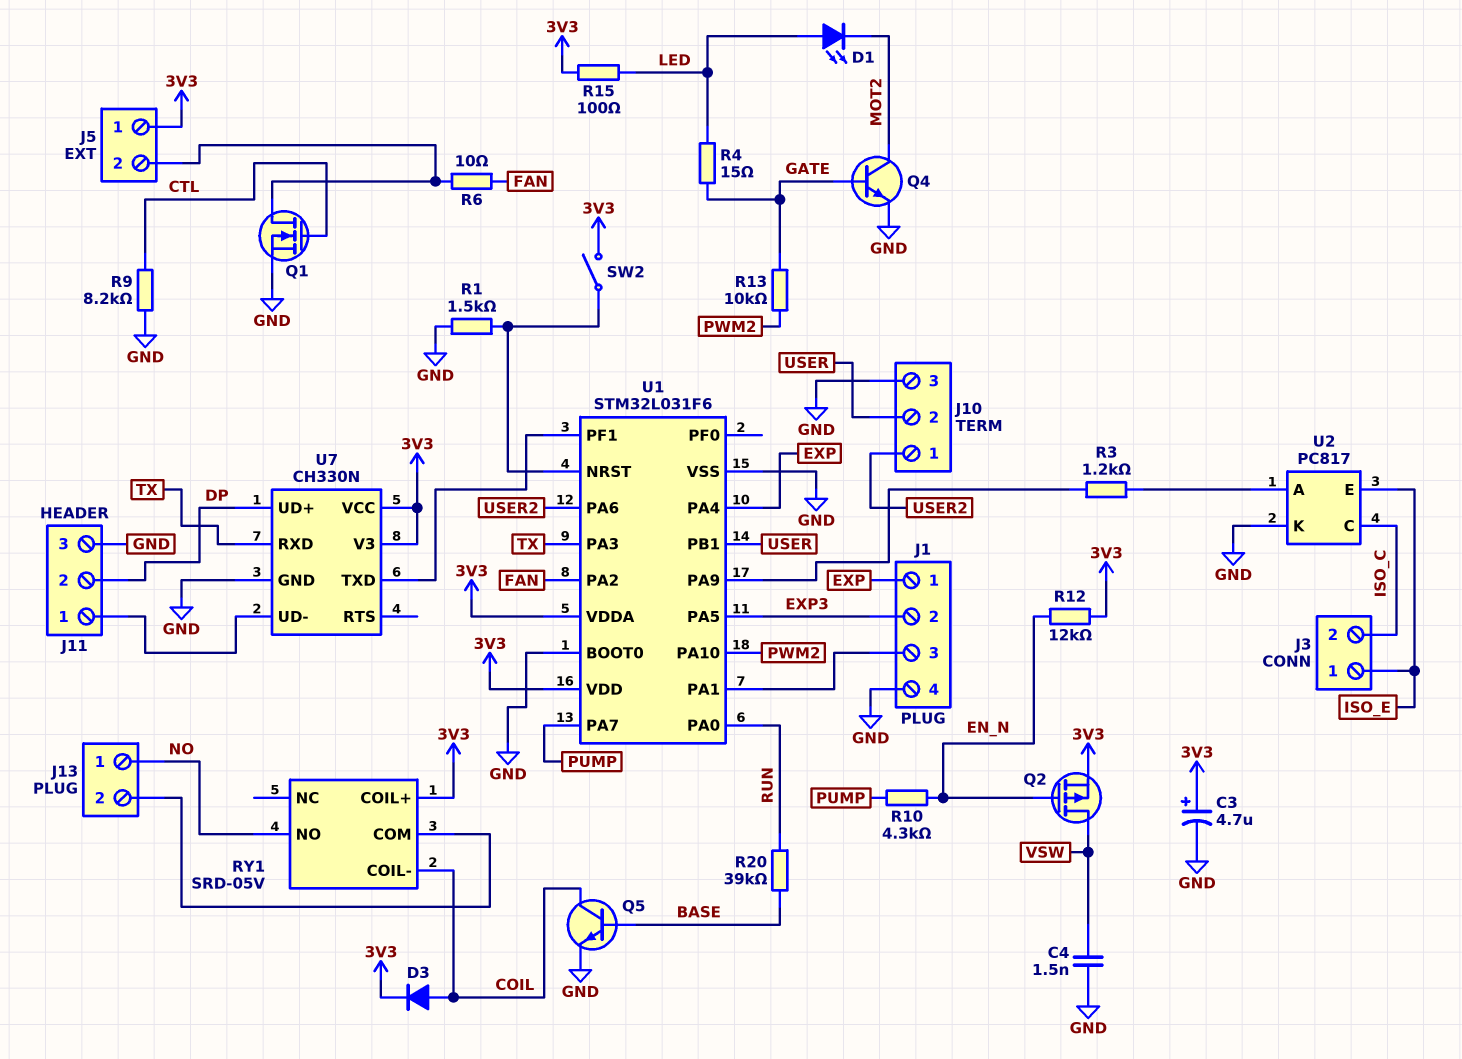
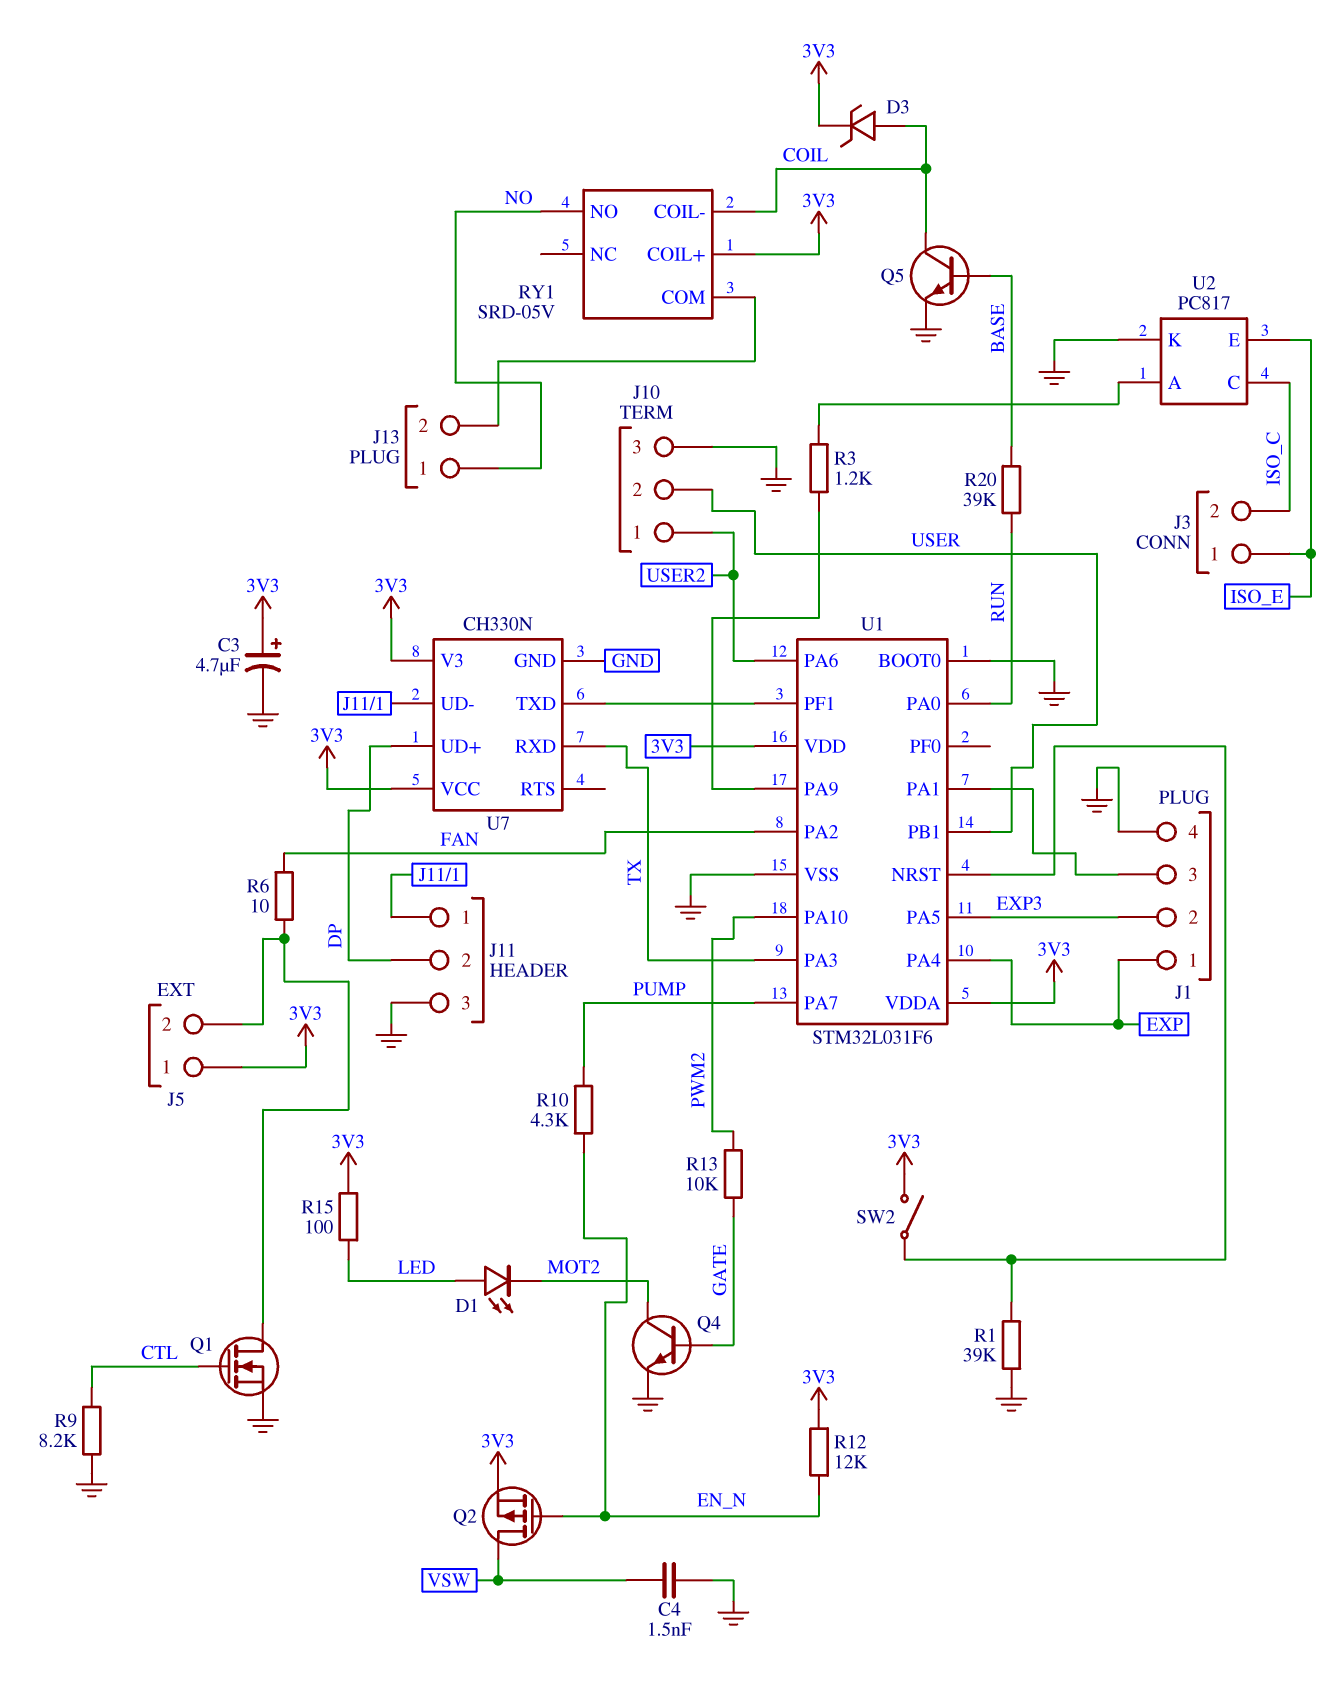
D3: diode (A COIL, K 3V3) -> zener (A COIL, K 3V3)
R1: 1.5k (GND, U1/NRST) -> 39k (GND, U1/NRST)
R4: 15 (GATE, LED) -> none

